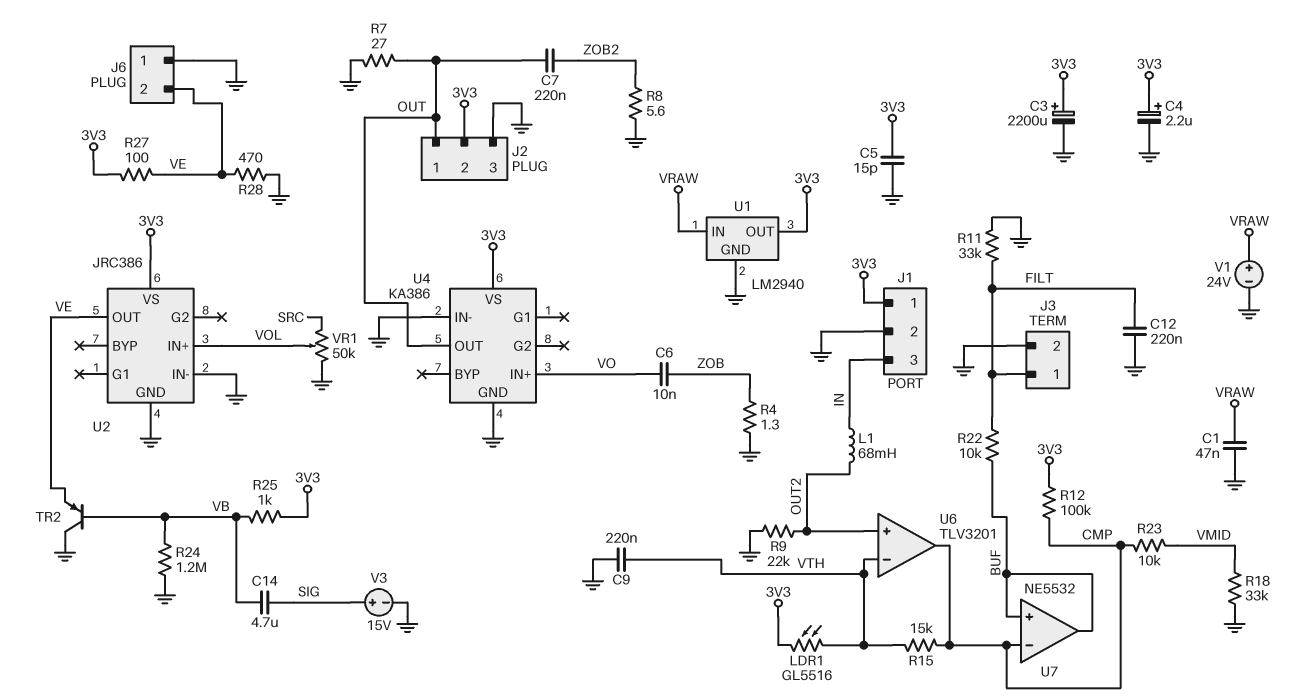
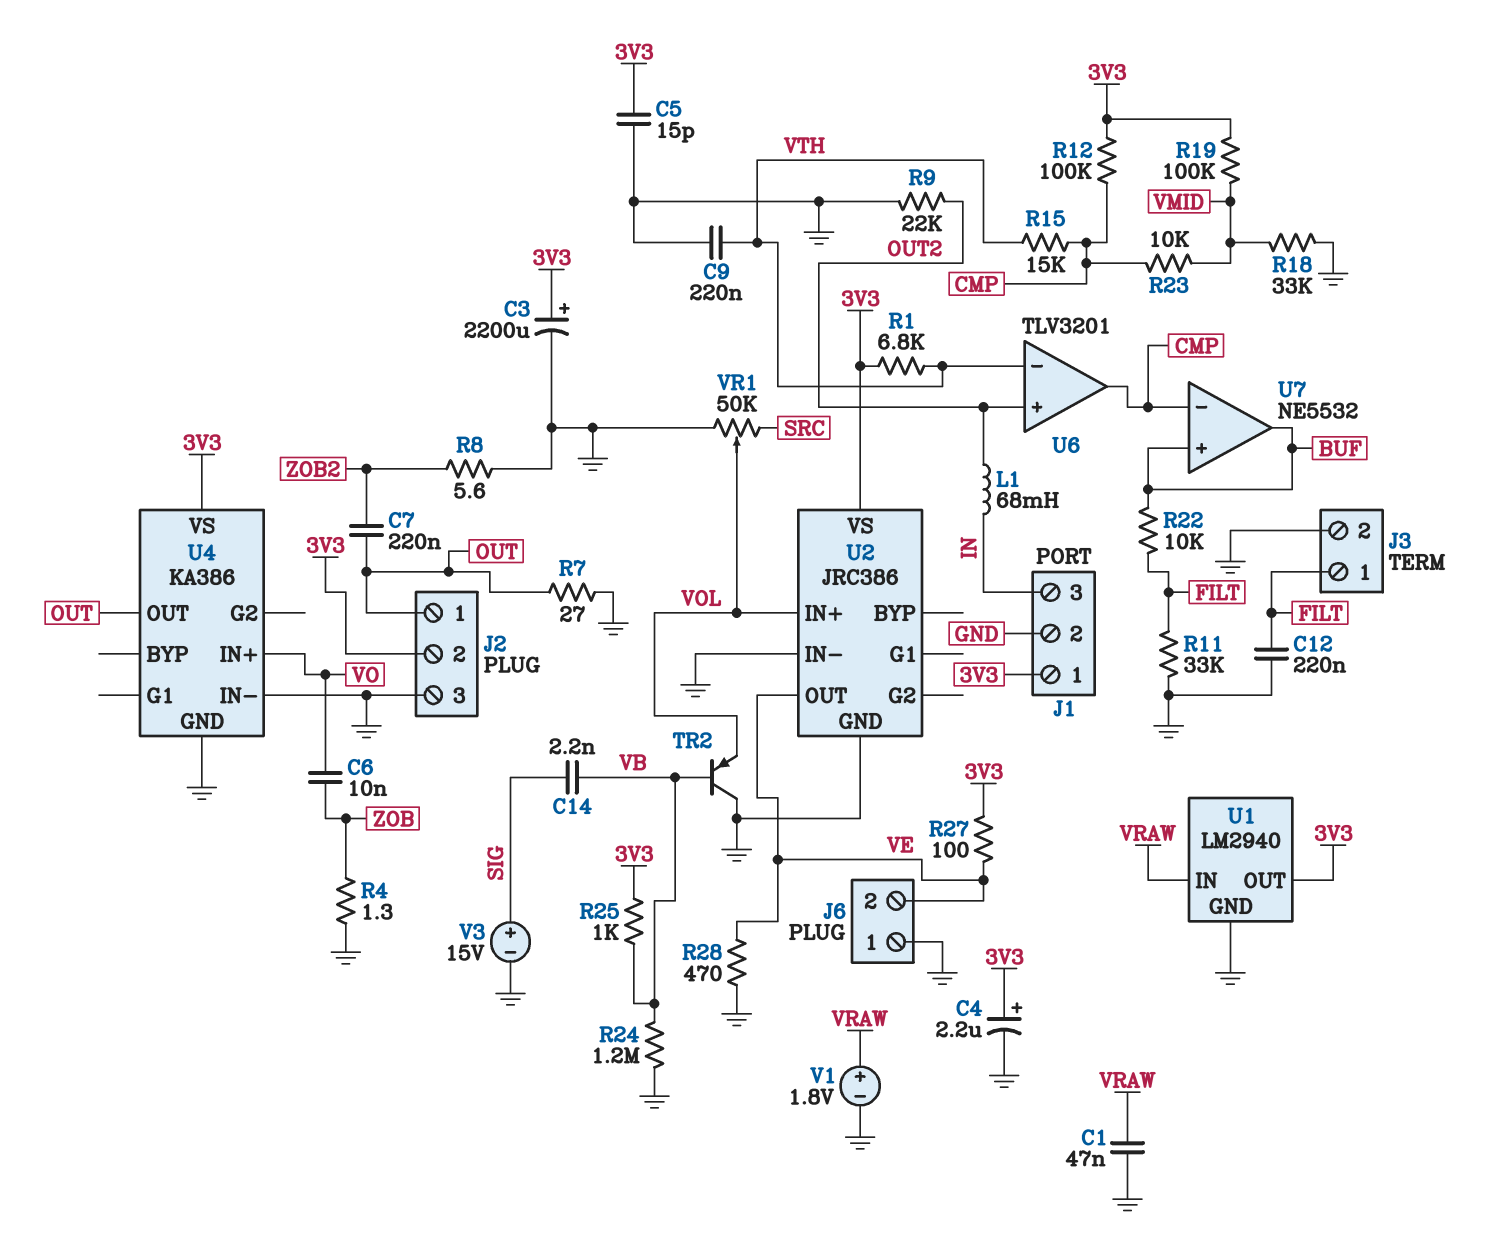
C14: 4.7uF (SIG, VB) -> 2.2nF (SIG, VB)
LDR1: GL5516 (3V3, VTH) -> none
R1: none -> 6.8k (3V3, VTH)
R19: none -> 100k (3V3, VMID)
TR2: PNP (B VB, C GND, E VE) -> PNP (B VB, C GND, E VOL)
V1: 24V (plus VRAW, minus GND) -> 1.8V (plus VRAW, minus GND)

